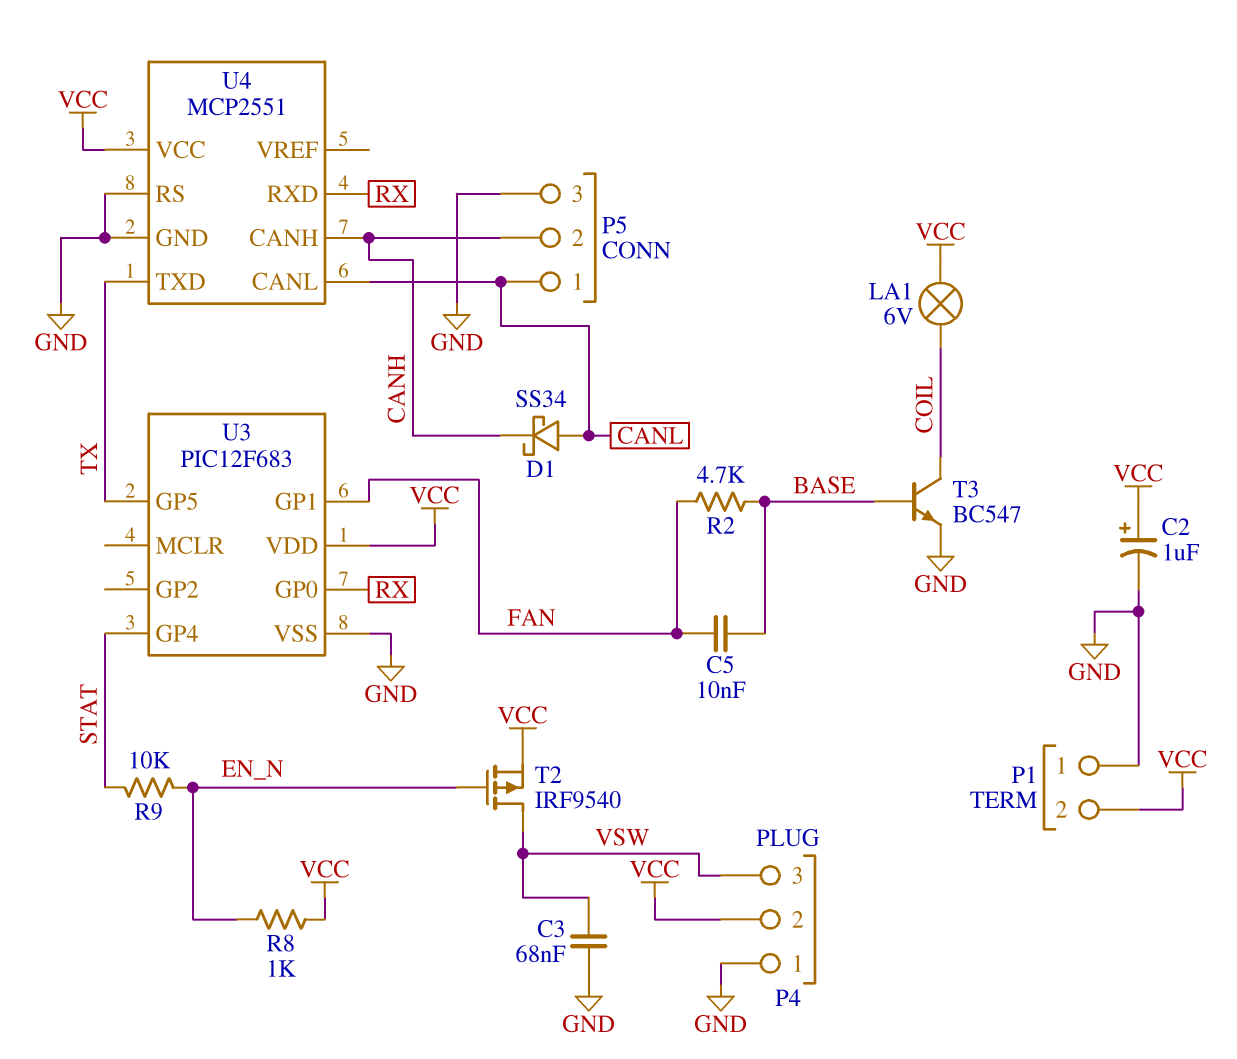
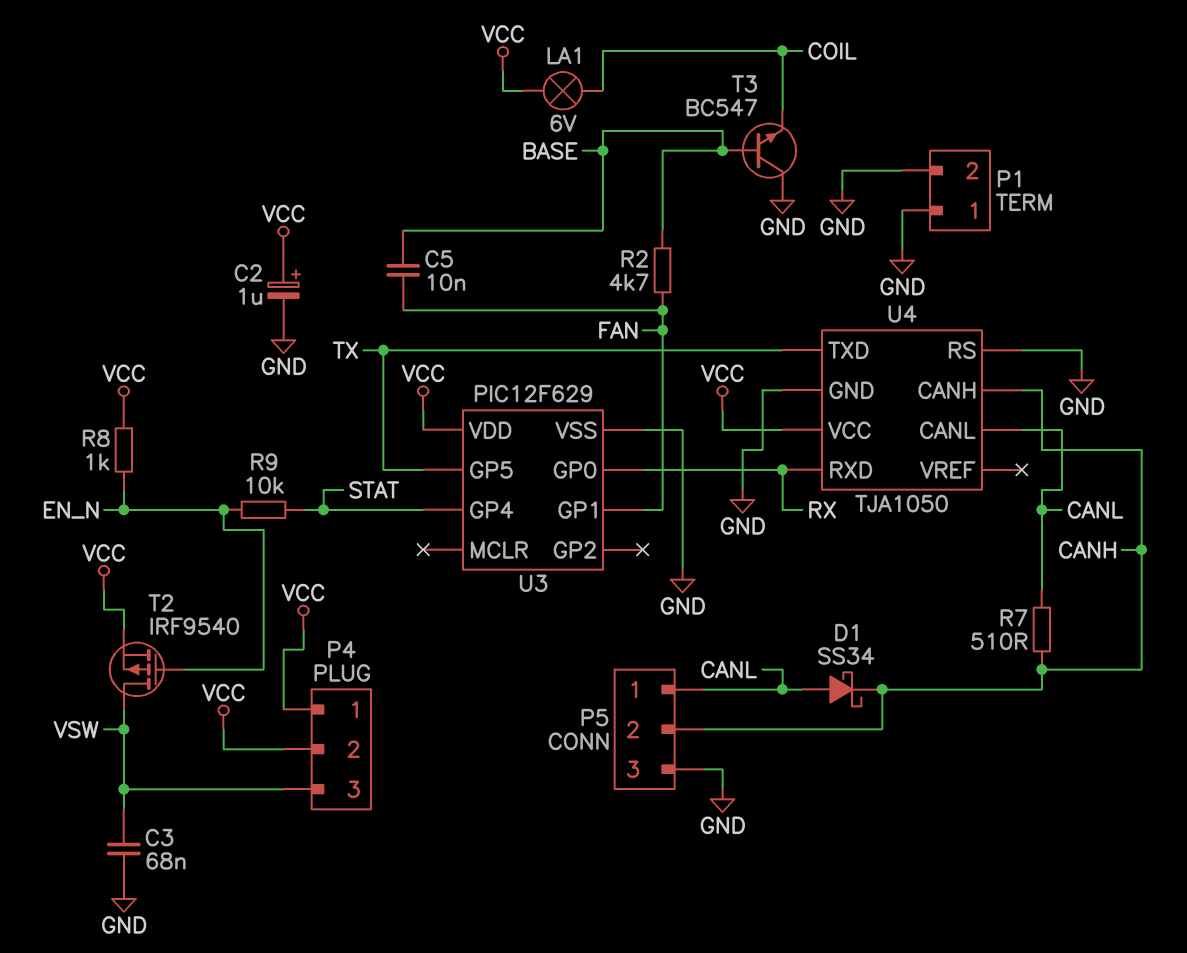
P1 pin 2: VCC -> GND
P4 pin 1: GND -> VCC
R7: none -> 510 (CANH, CANL)
T3: NPN BC547 (B BASE, C COIL, E GND) -> NPN BC547 (B BASE, C GND, E COIL)
U3: PIC12F683 -> PIC12F629
U4: MCP2551 -> TJA1050

